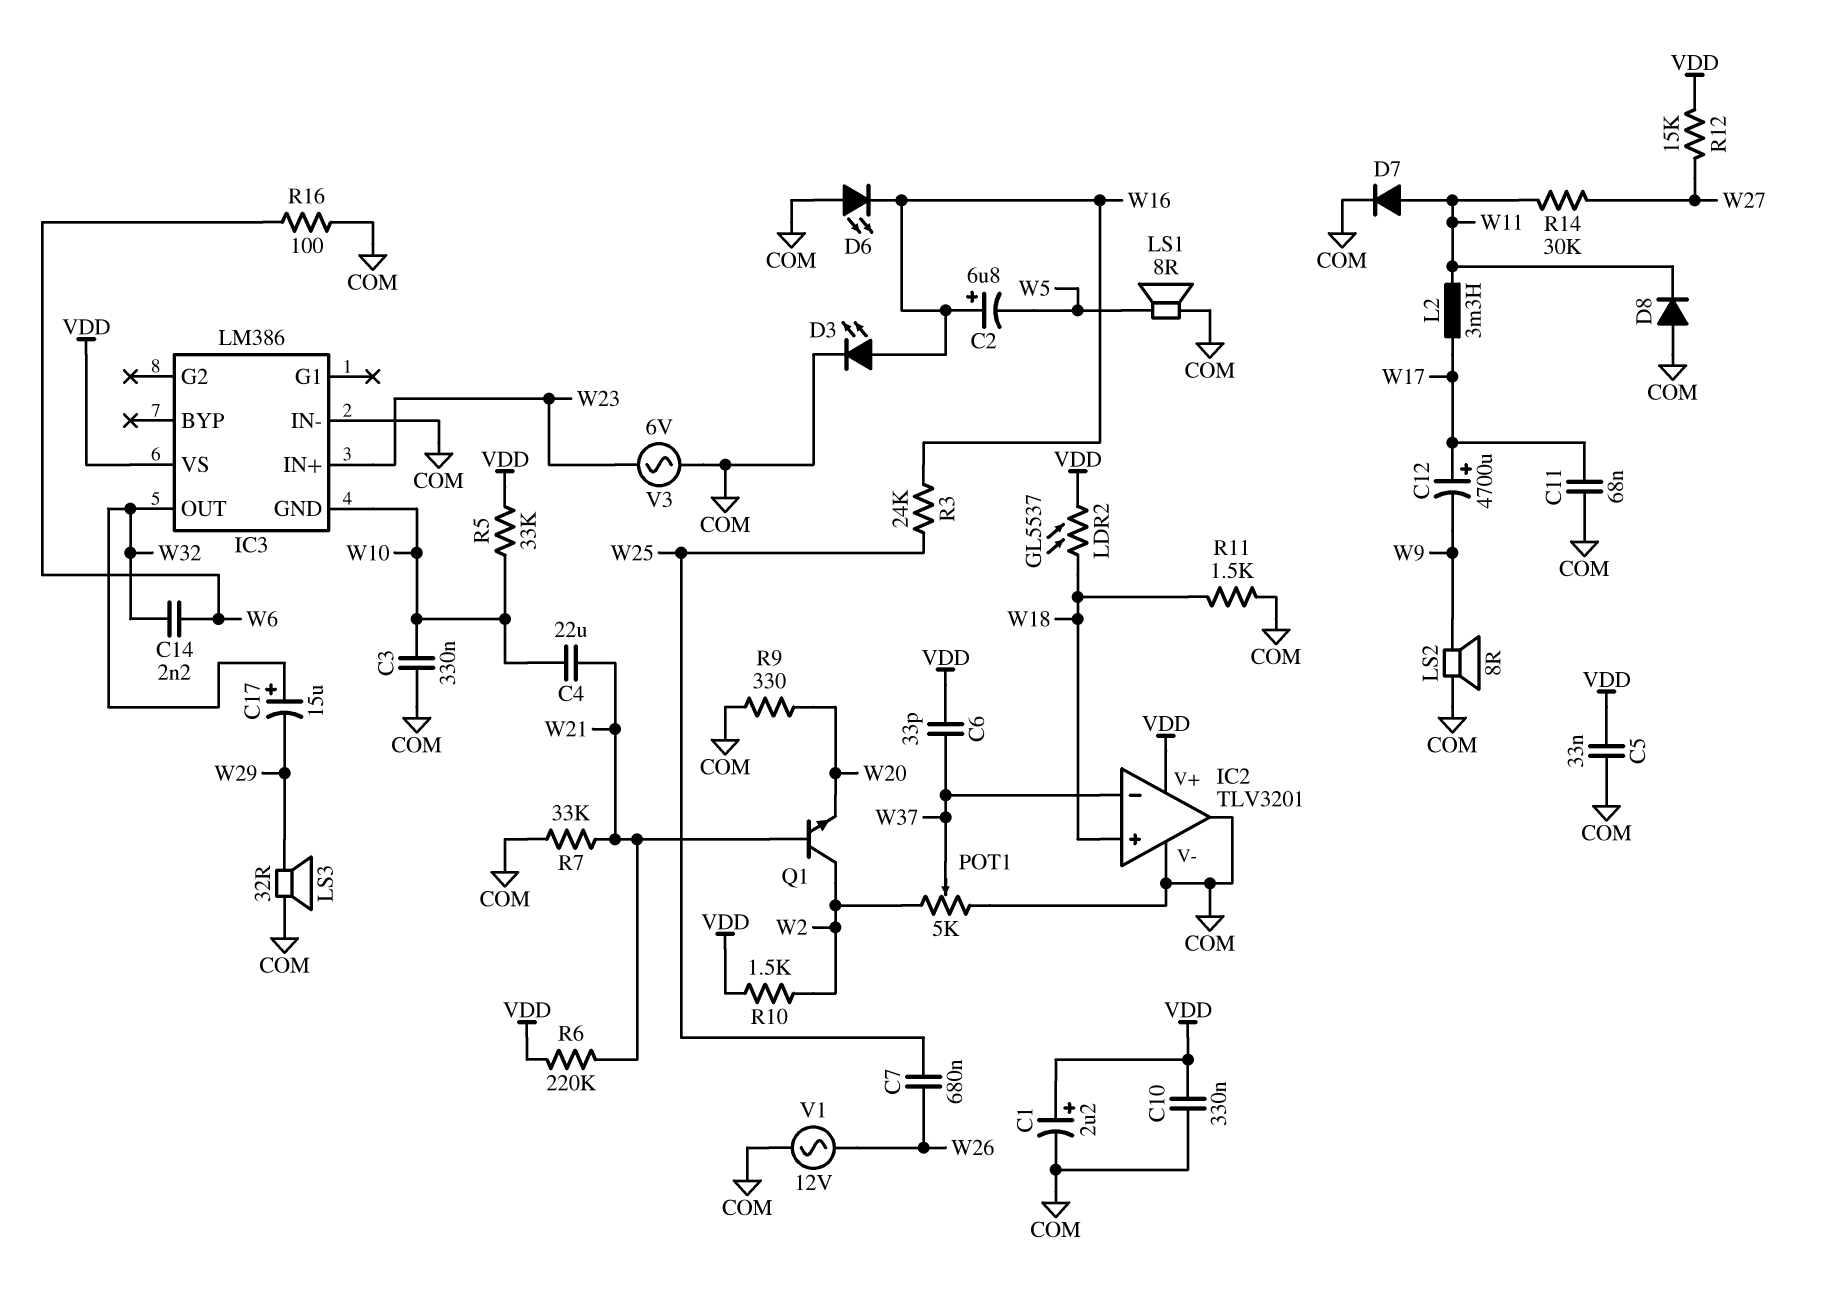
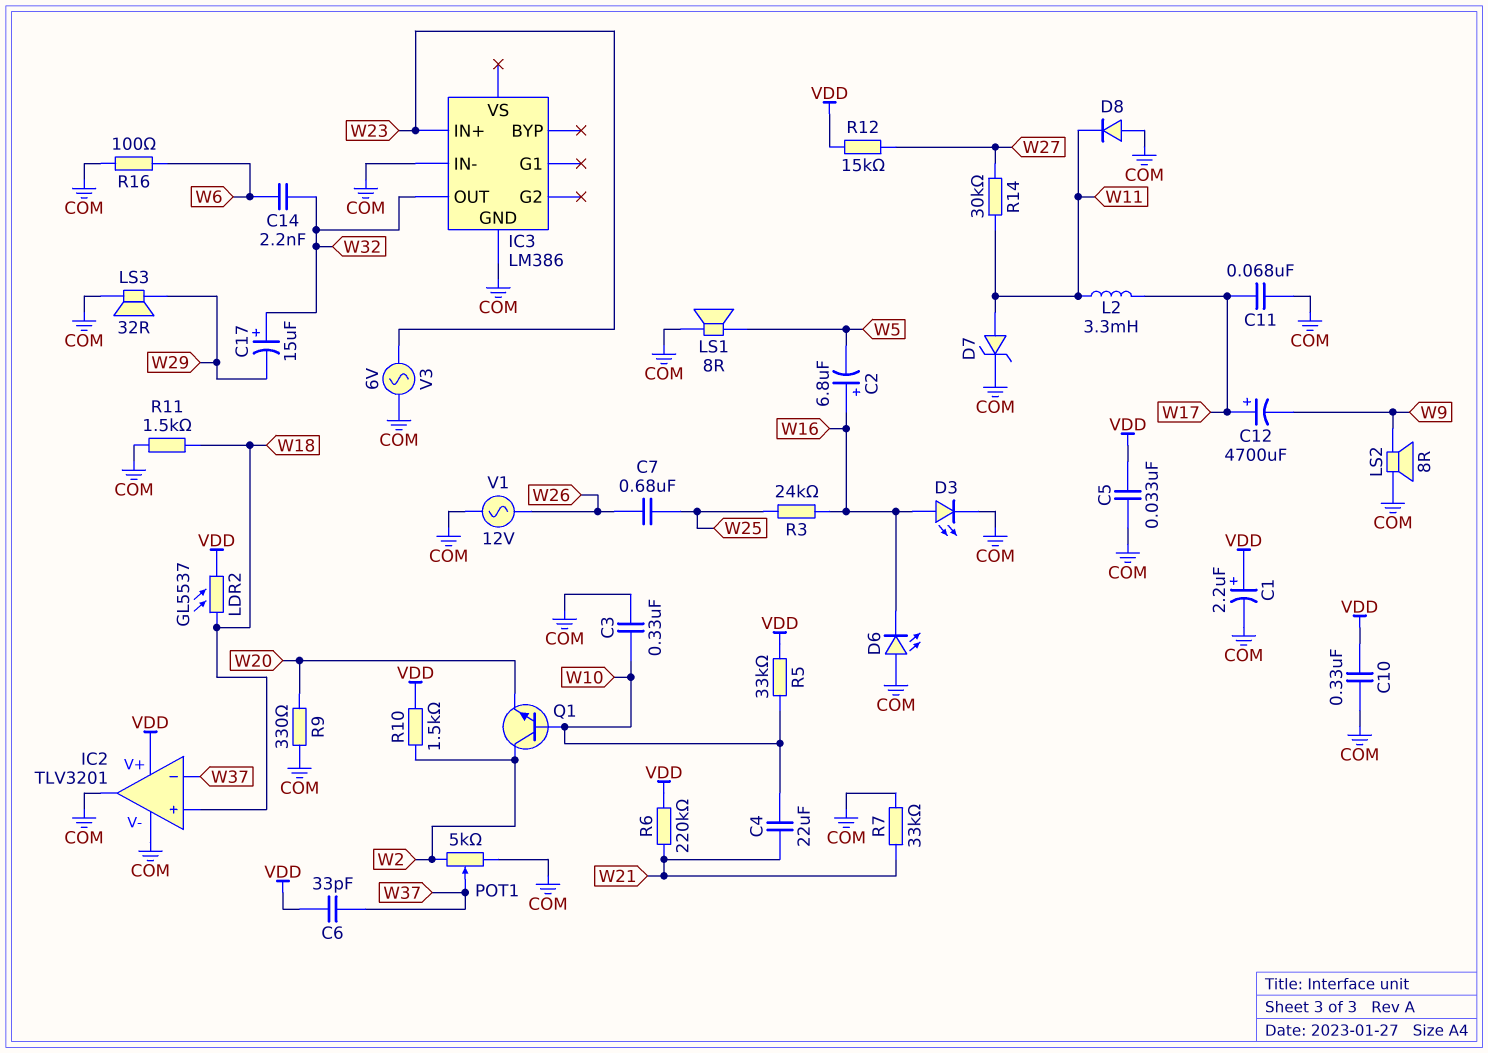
D7: diode (A W11, K COM) -> zener (A W11, K COM)
IC3 pin GND: W10 -> COM
IC3 pin VS: VDD -> none
Q1: NPN (B W21, C W2, E W20) -> NPN (B W10, C W2, E W20)

